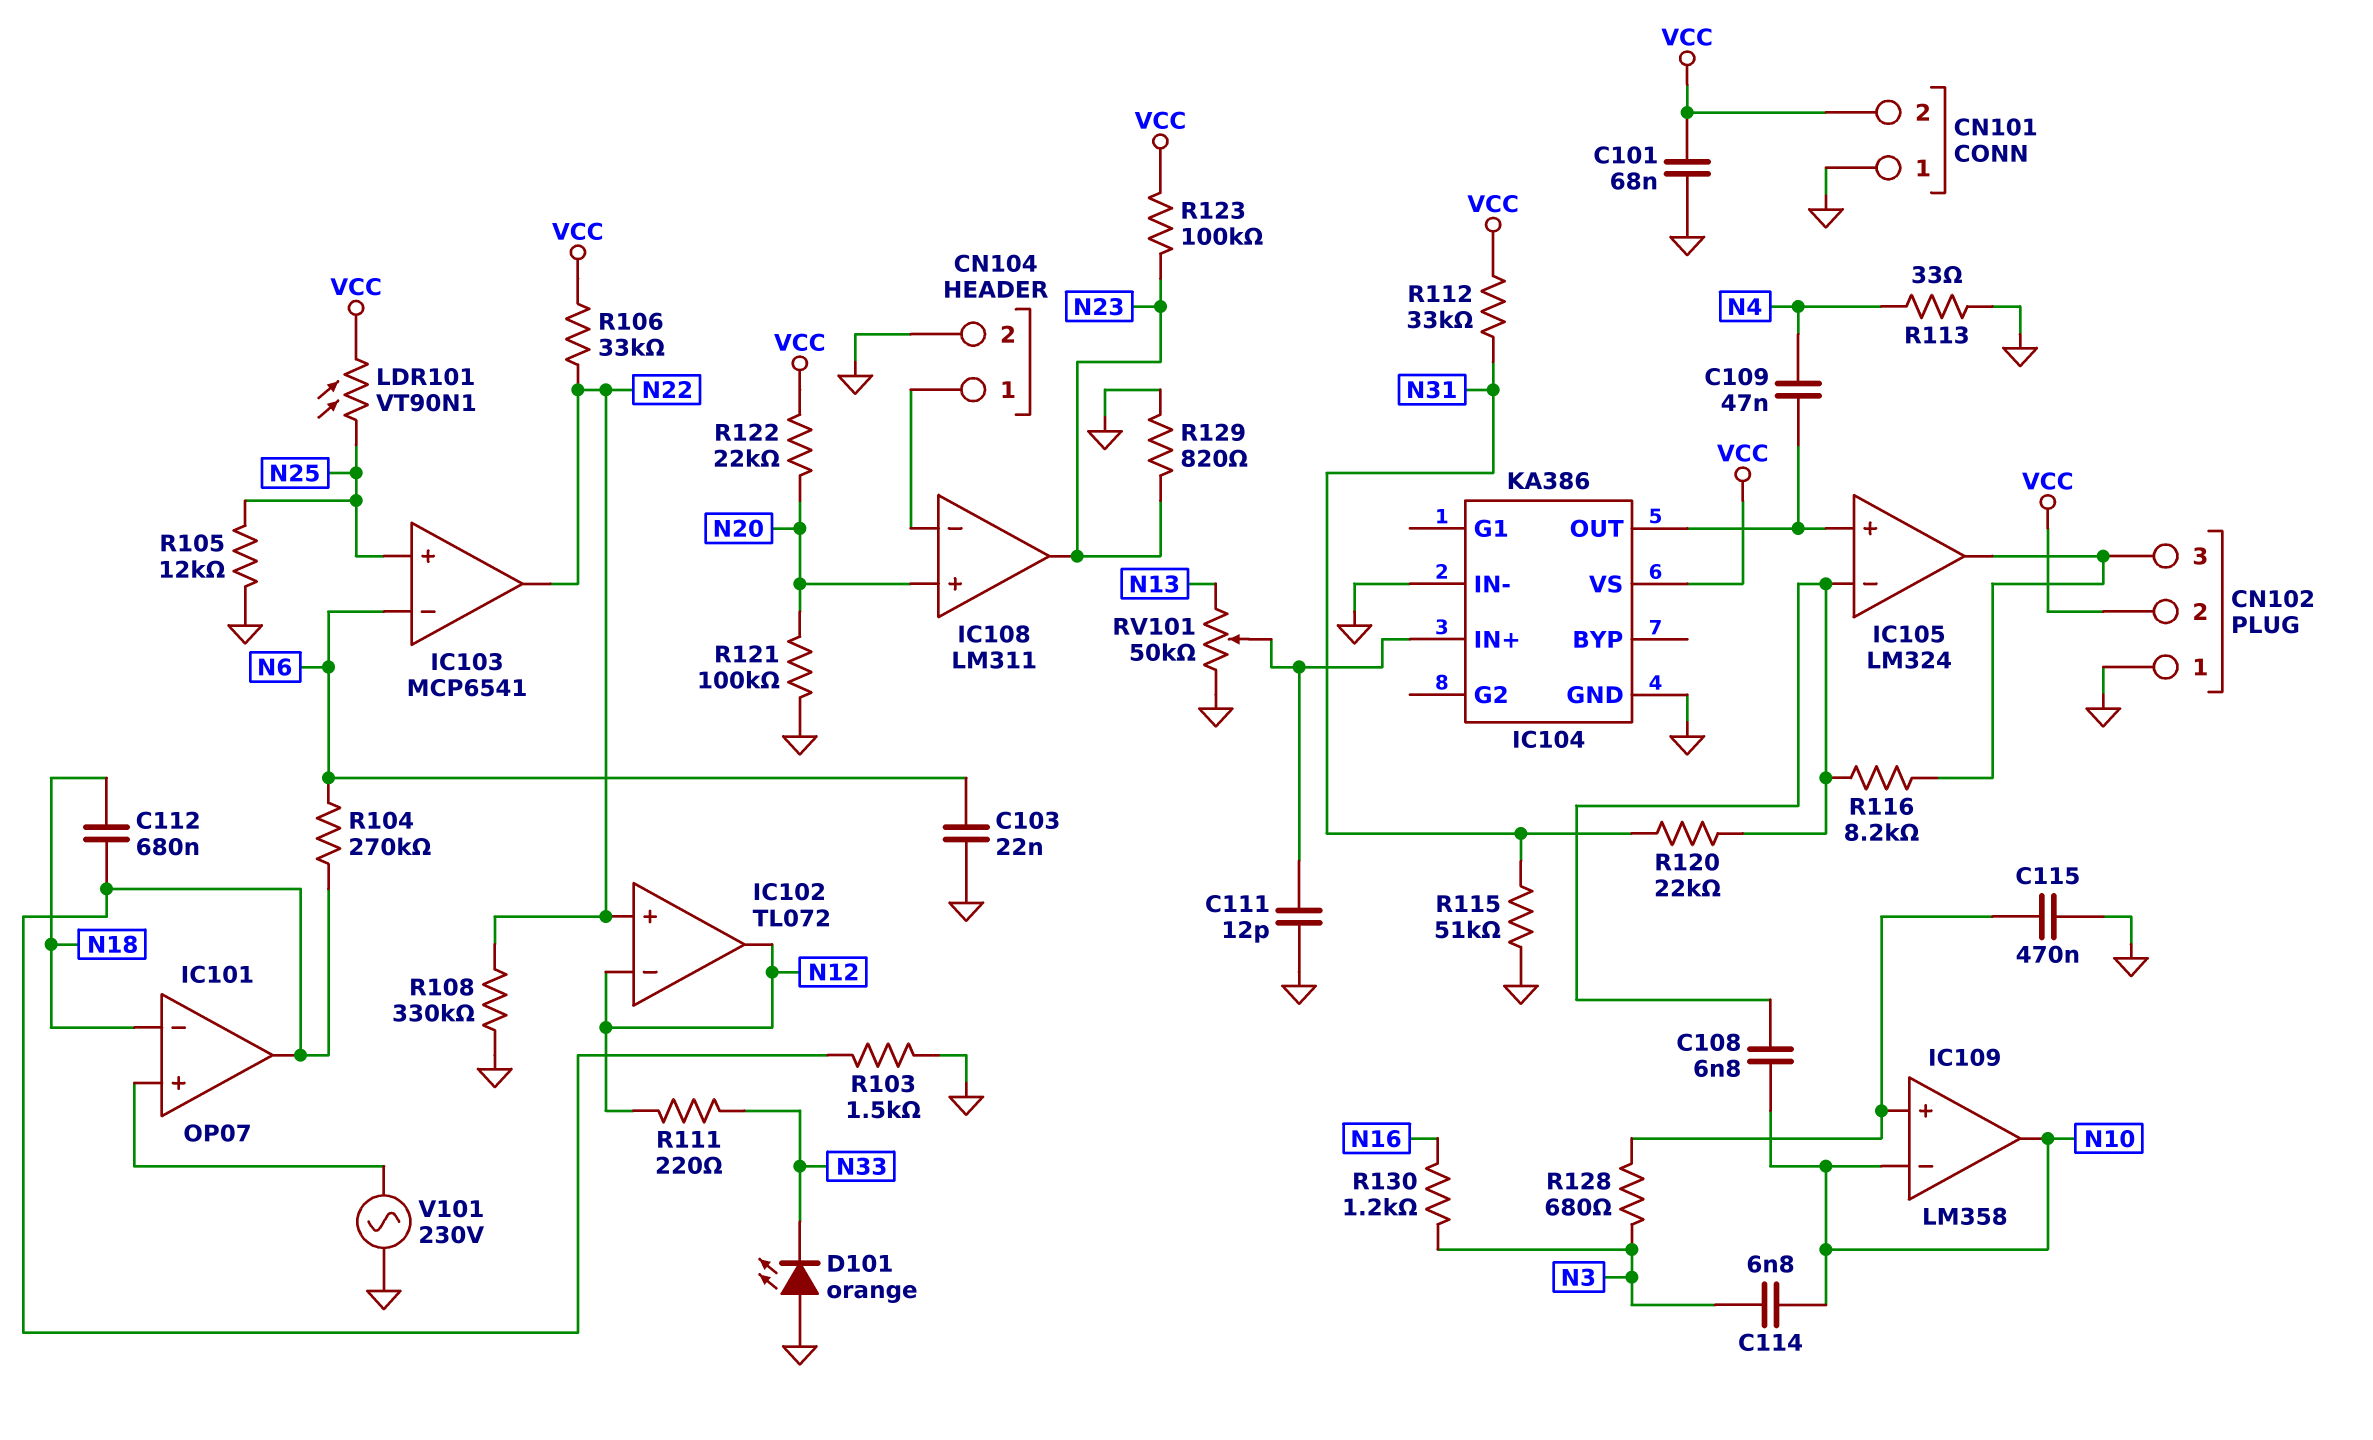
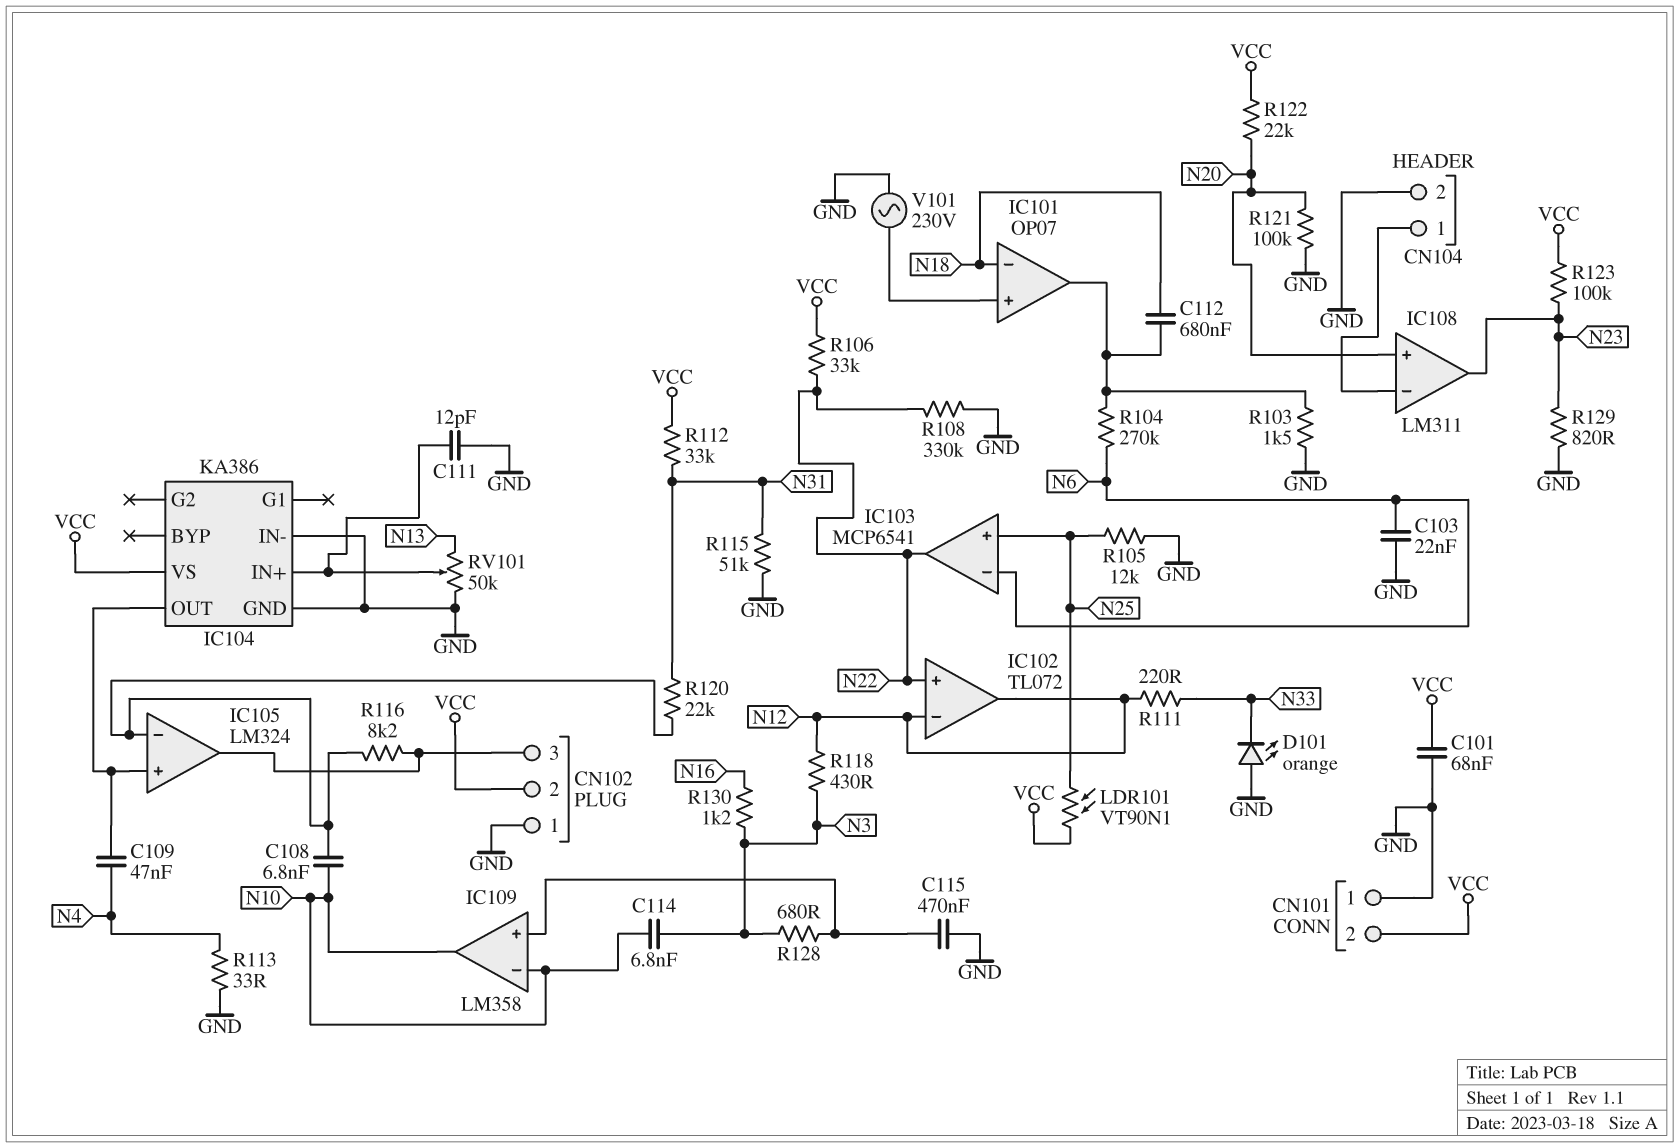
R118: none -> 430 (N3, N12)

